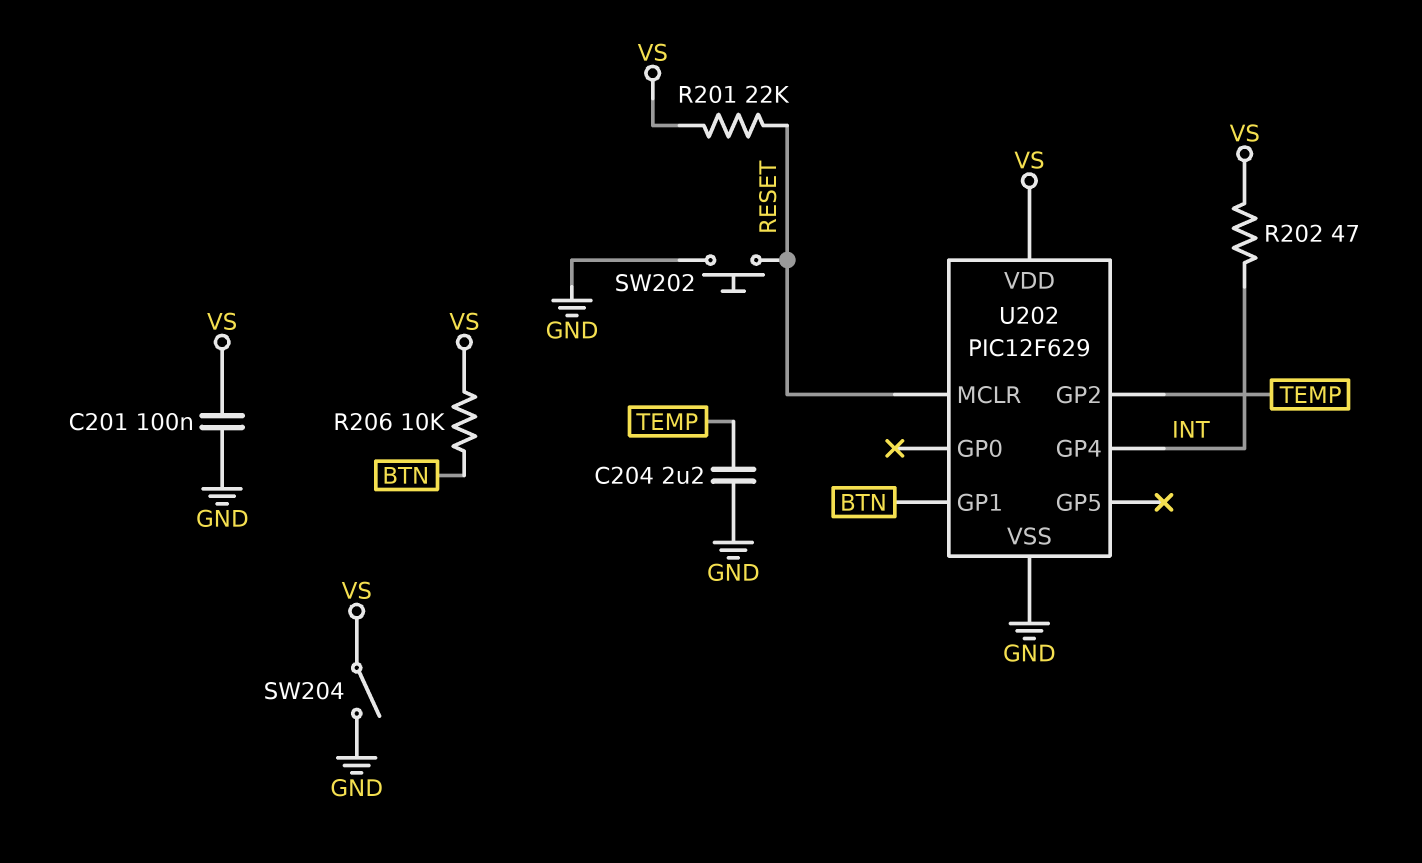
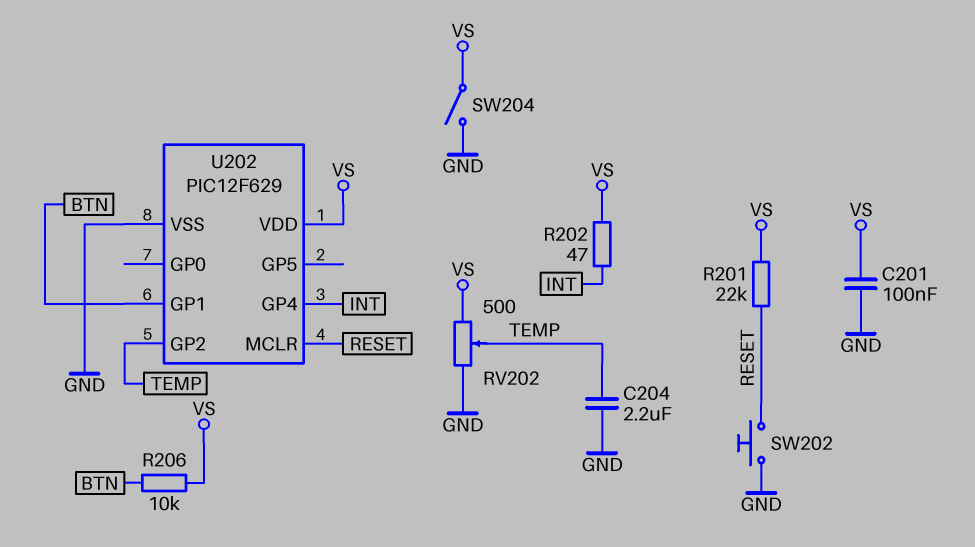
RV202: none -> 500 (GND, VS, wiper TEMP)

